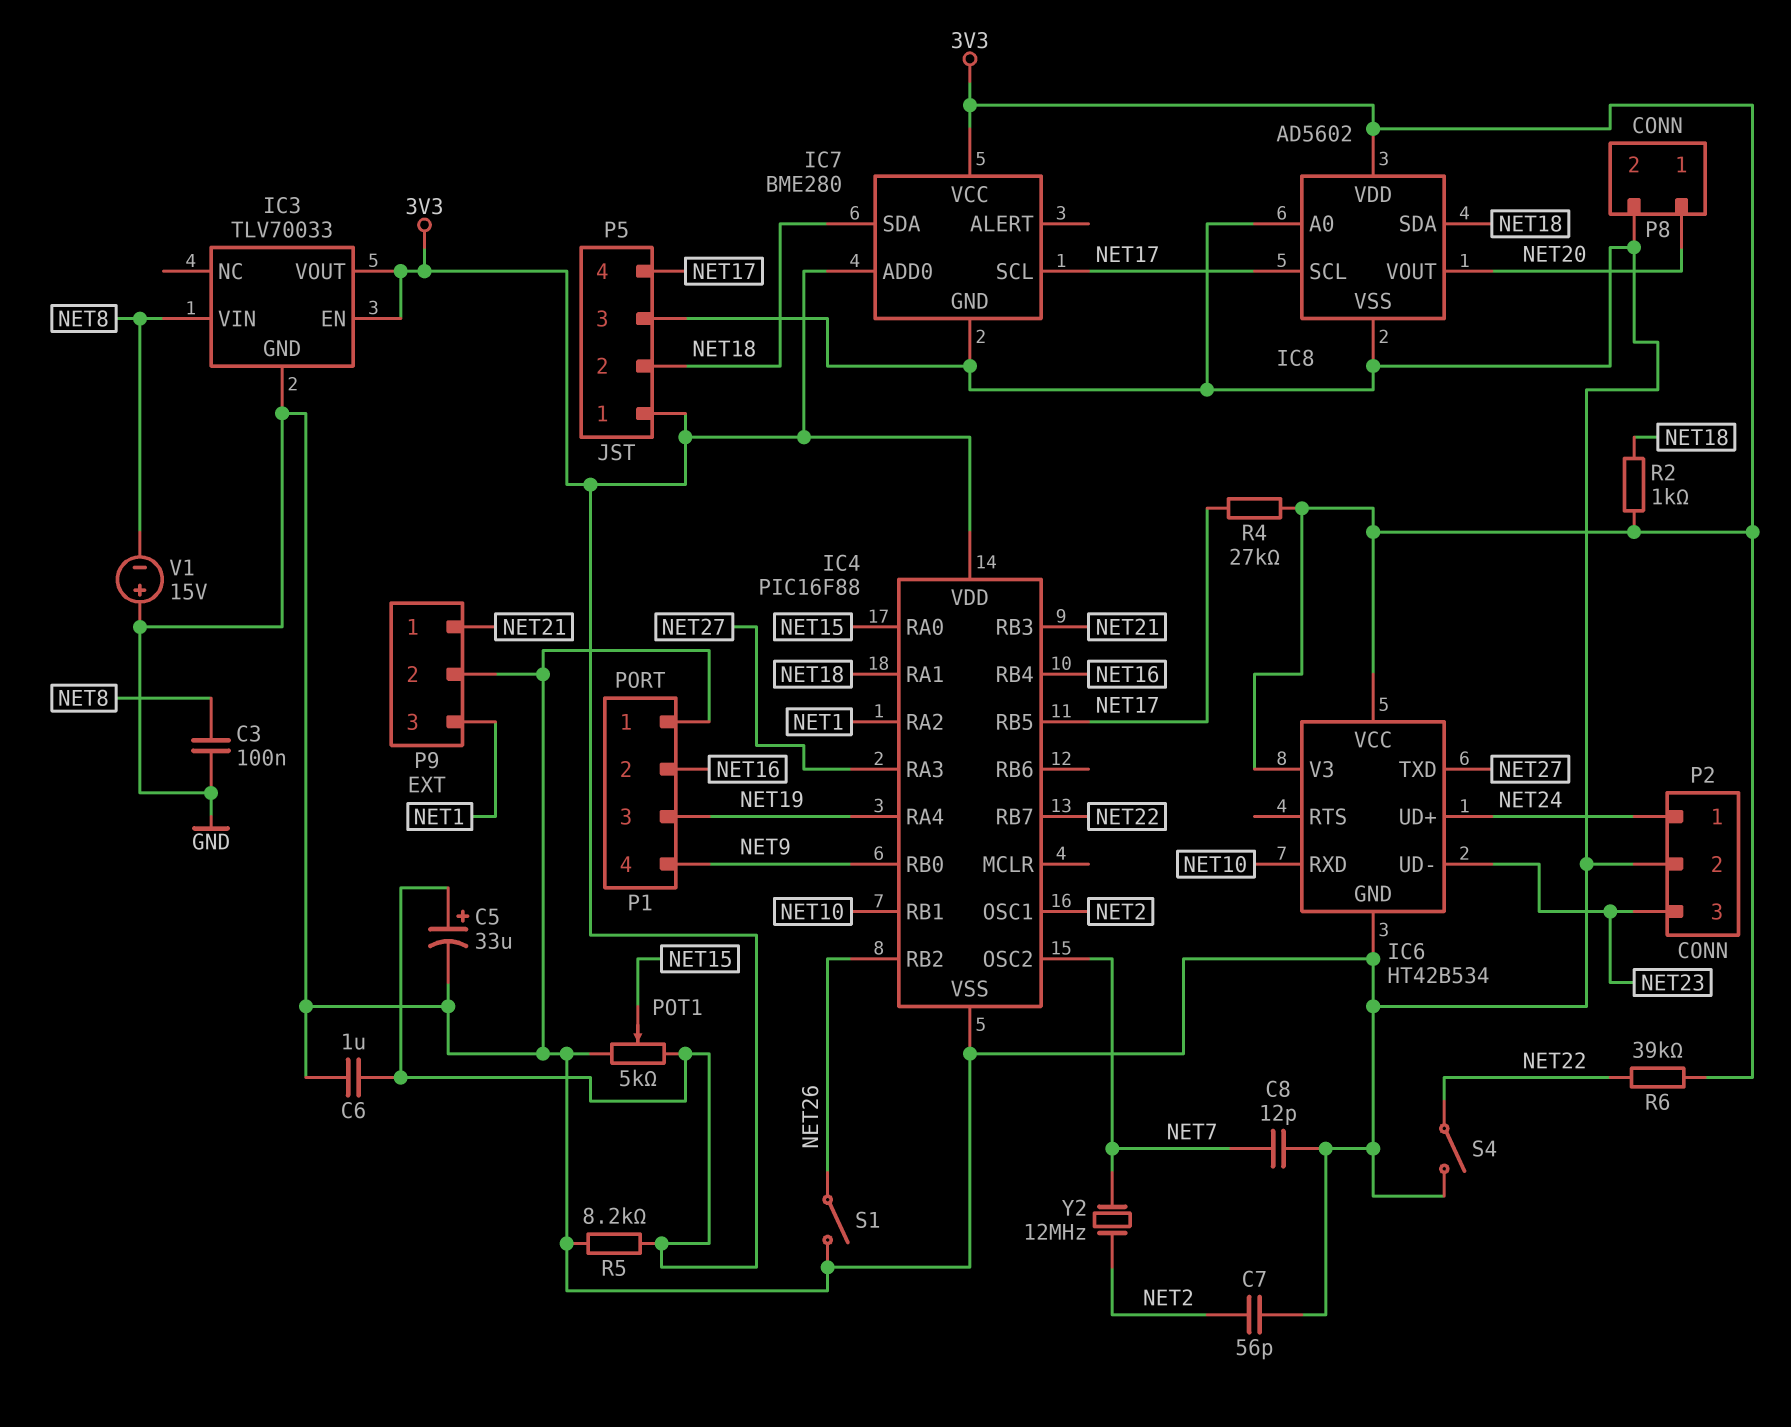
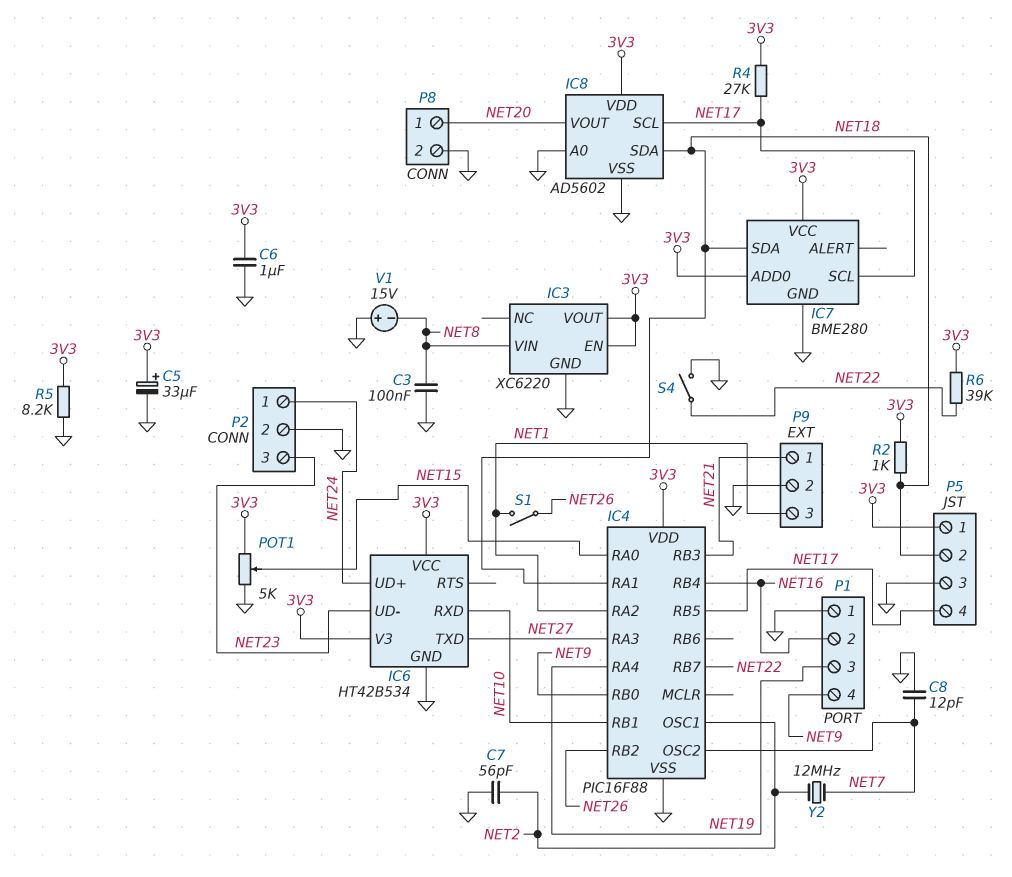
IC3: TLV70033 -> XC6220
S1: switch (GND, NET26) -> switch (NET1, NET26)

